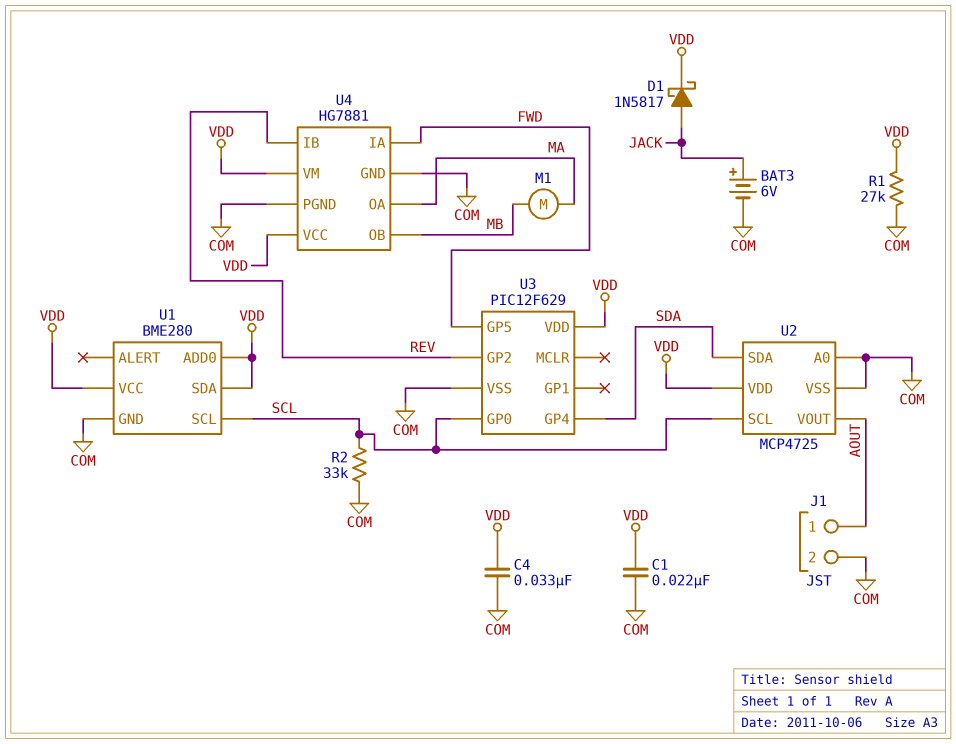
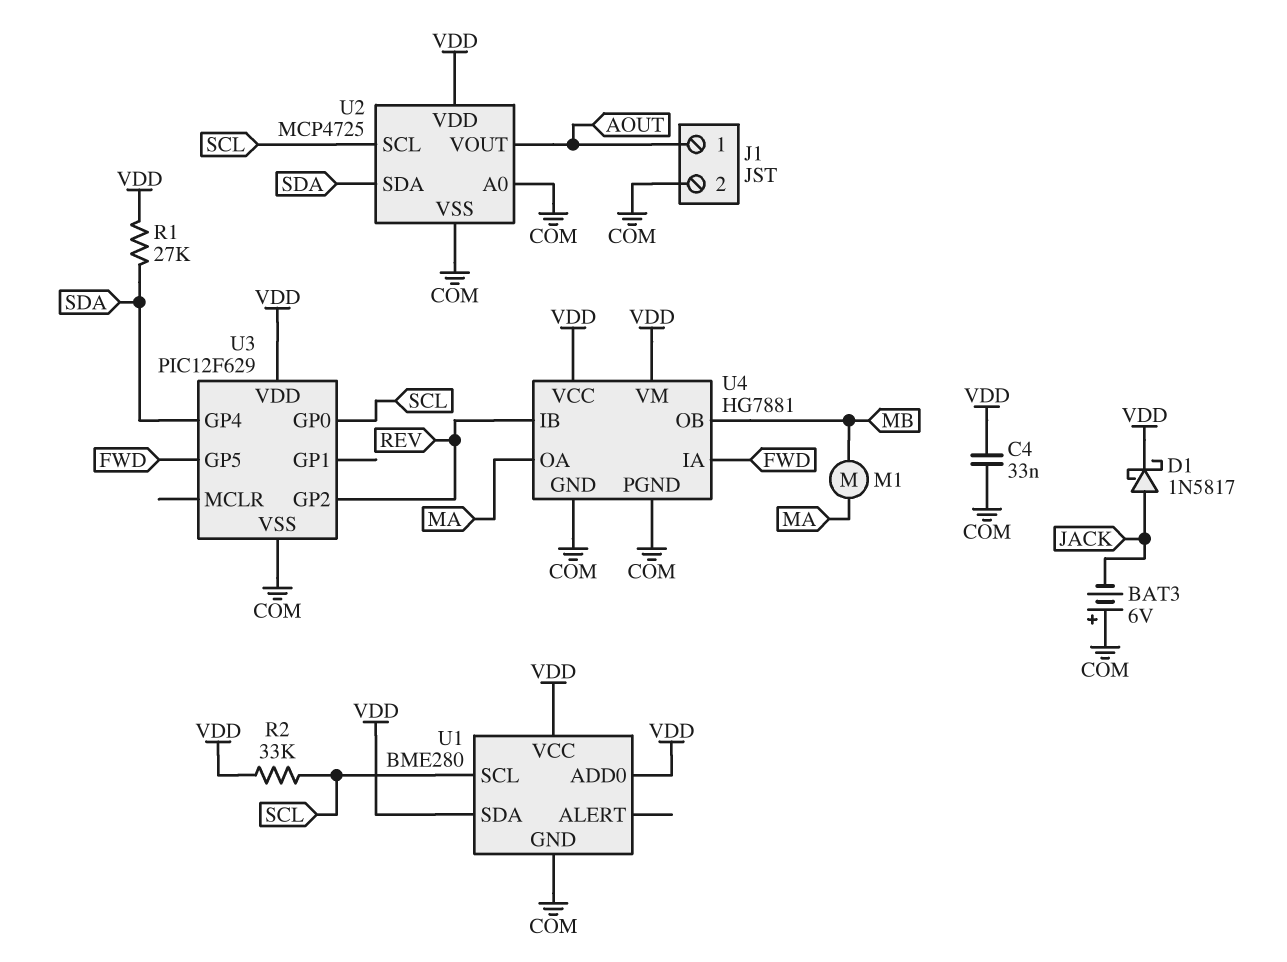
BAT3: 6V (plus JACK, minus COM) -> 6V (plus COM, minus JACK)
C1: 22nF (COM, VDD) -> none
R1: 27k (COM, VDD) -> 27k (SDA, VDD)
R2: 33k (COM, SCL) -> 33k (SCL, VDD)

